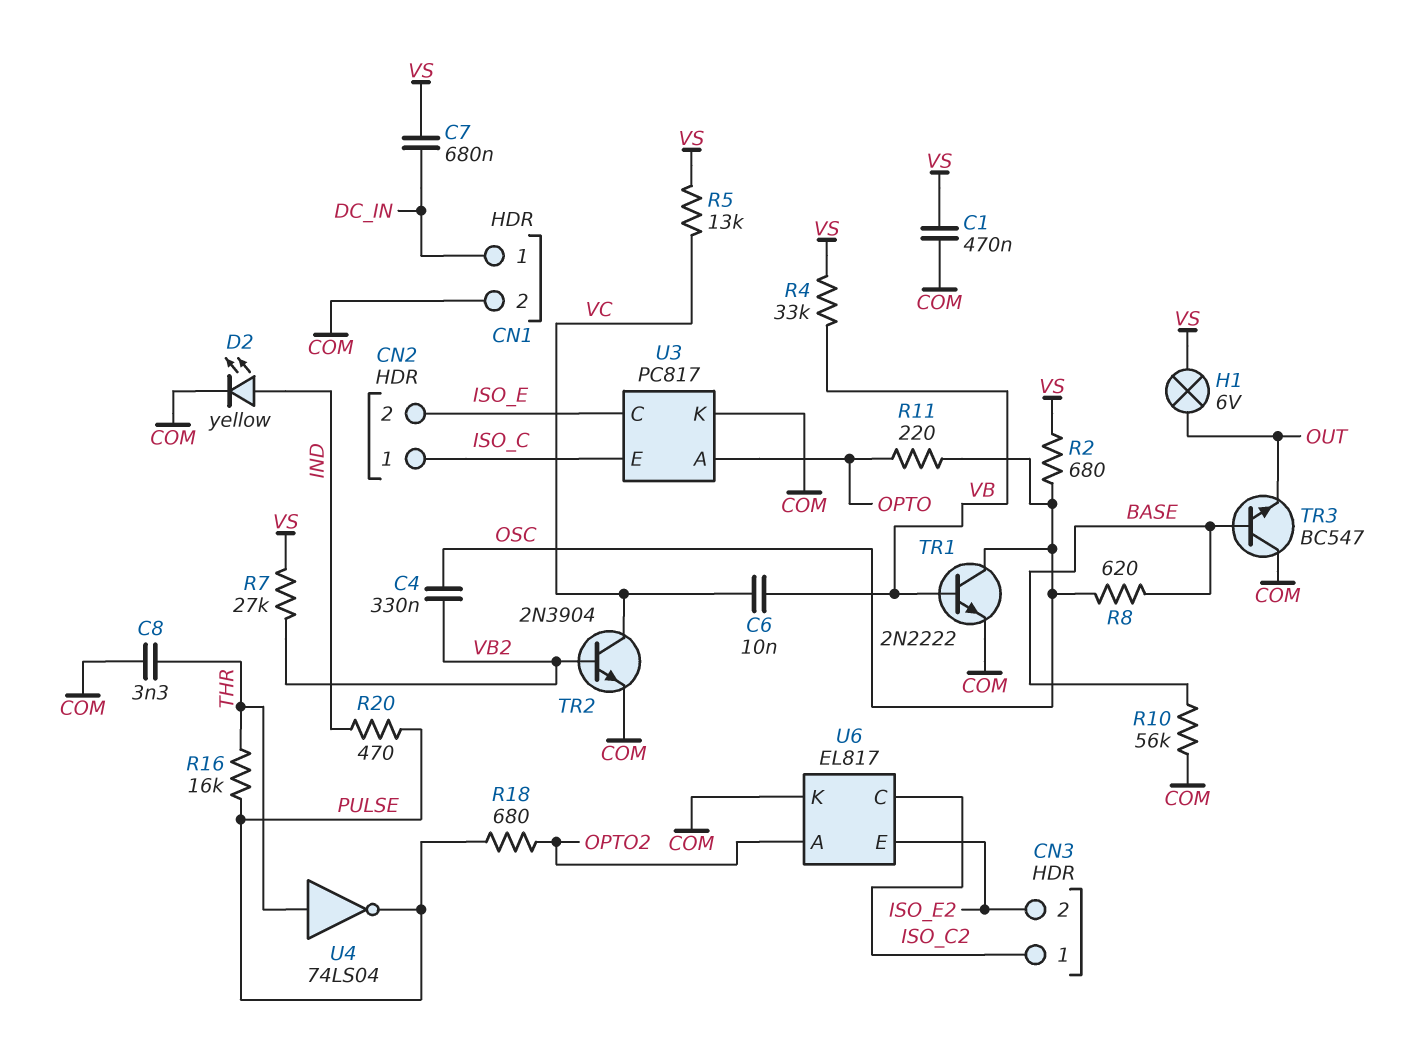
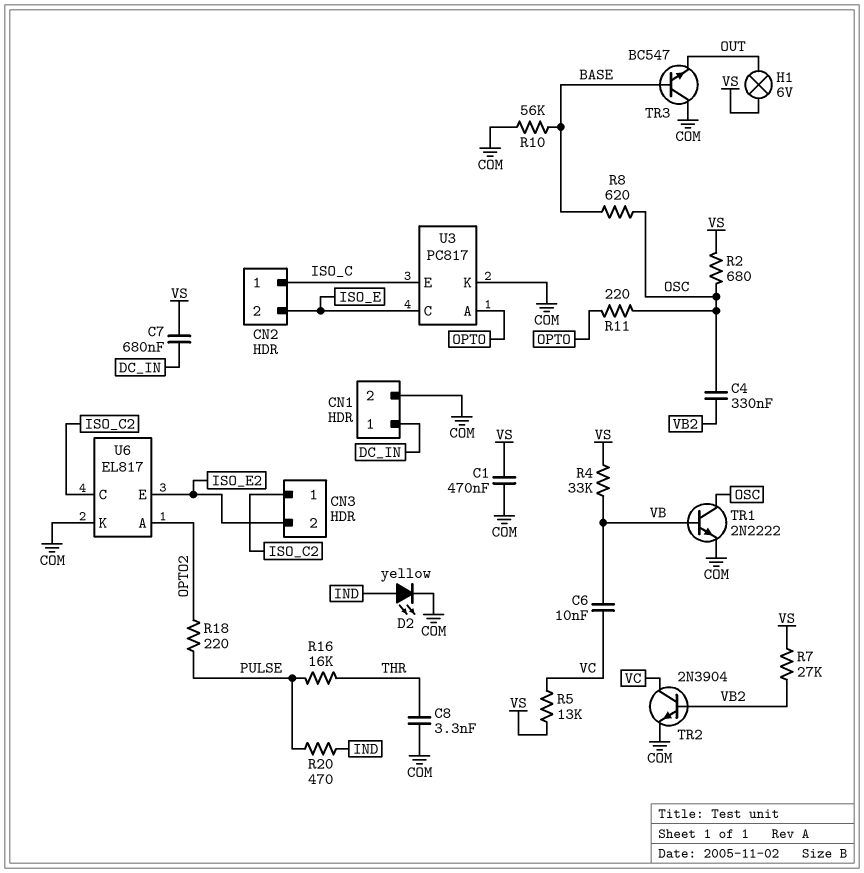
R18: 680 (OPTO2, PULSE) -> 220 (OPTO2, PULSE)
U4: NOT 74LS04 (in THR, out PULSE) -> none

